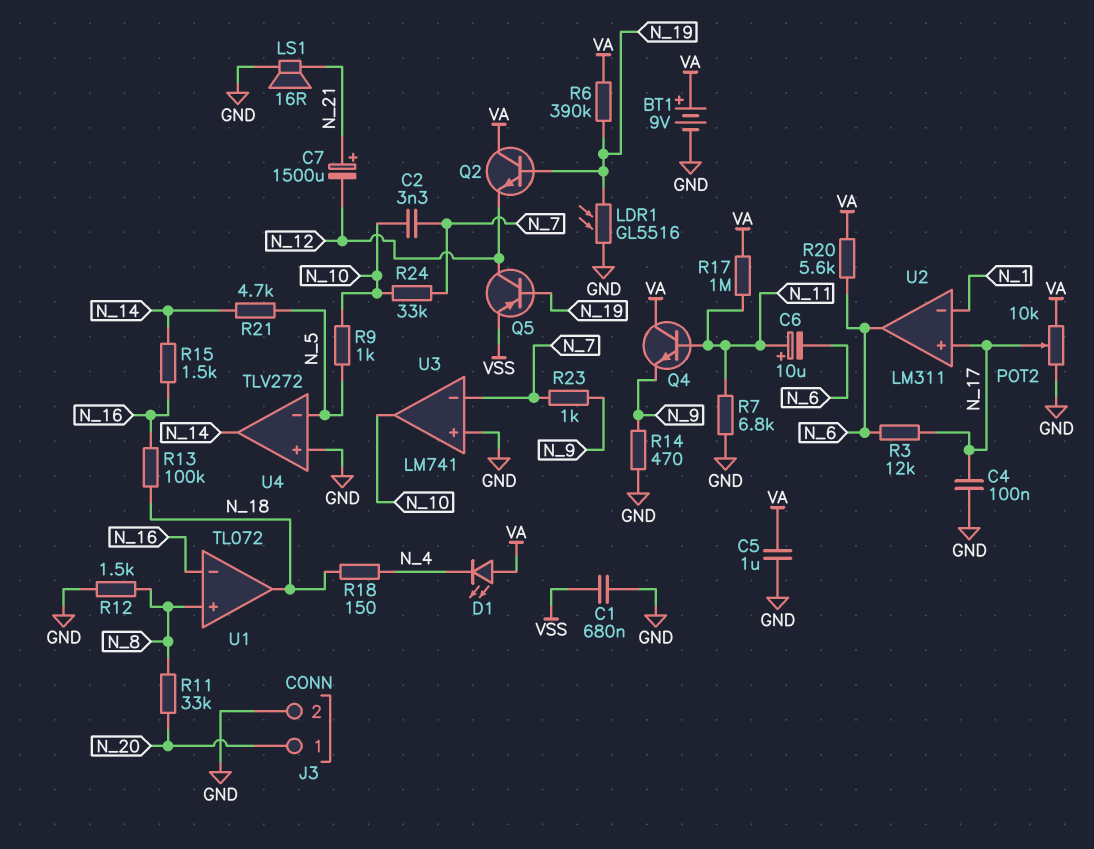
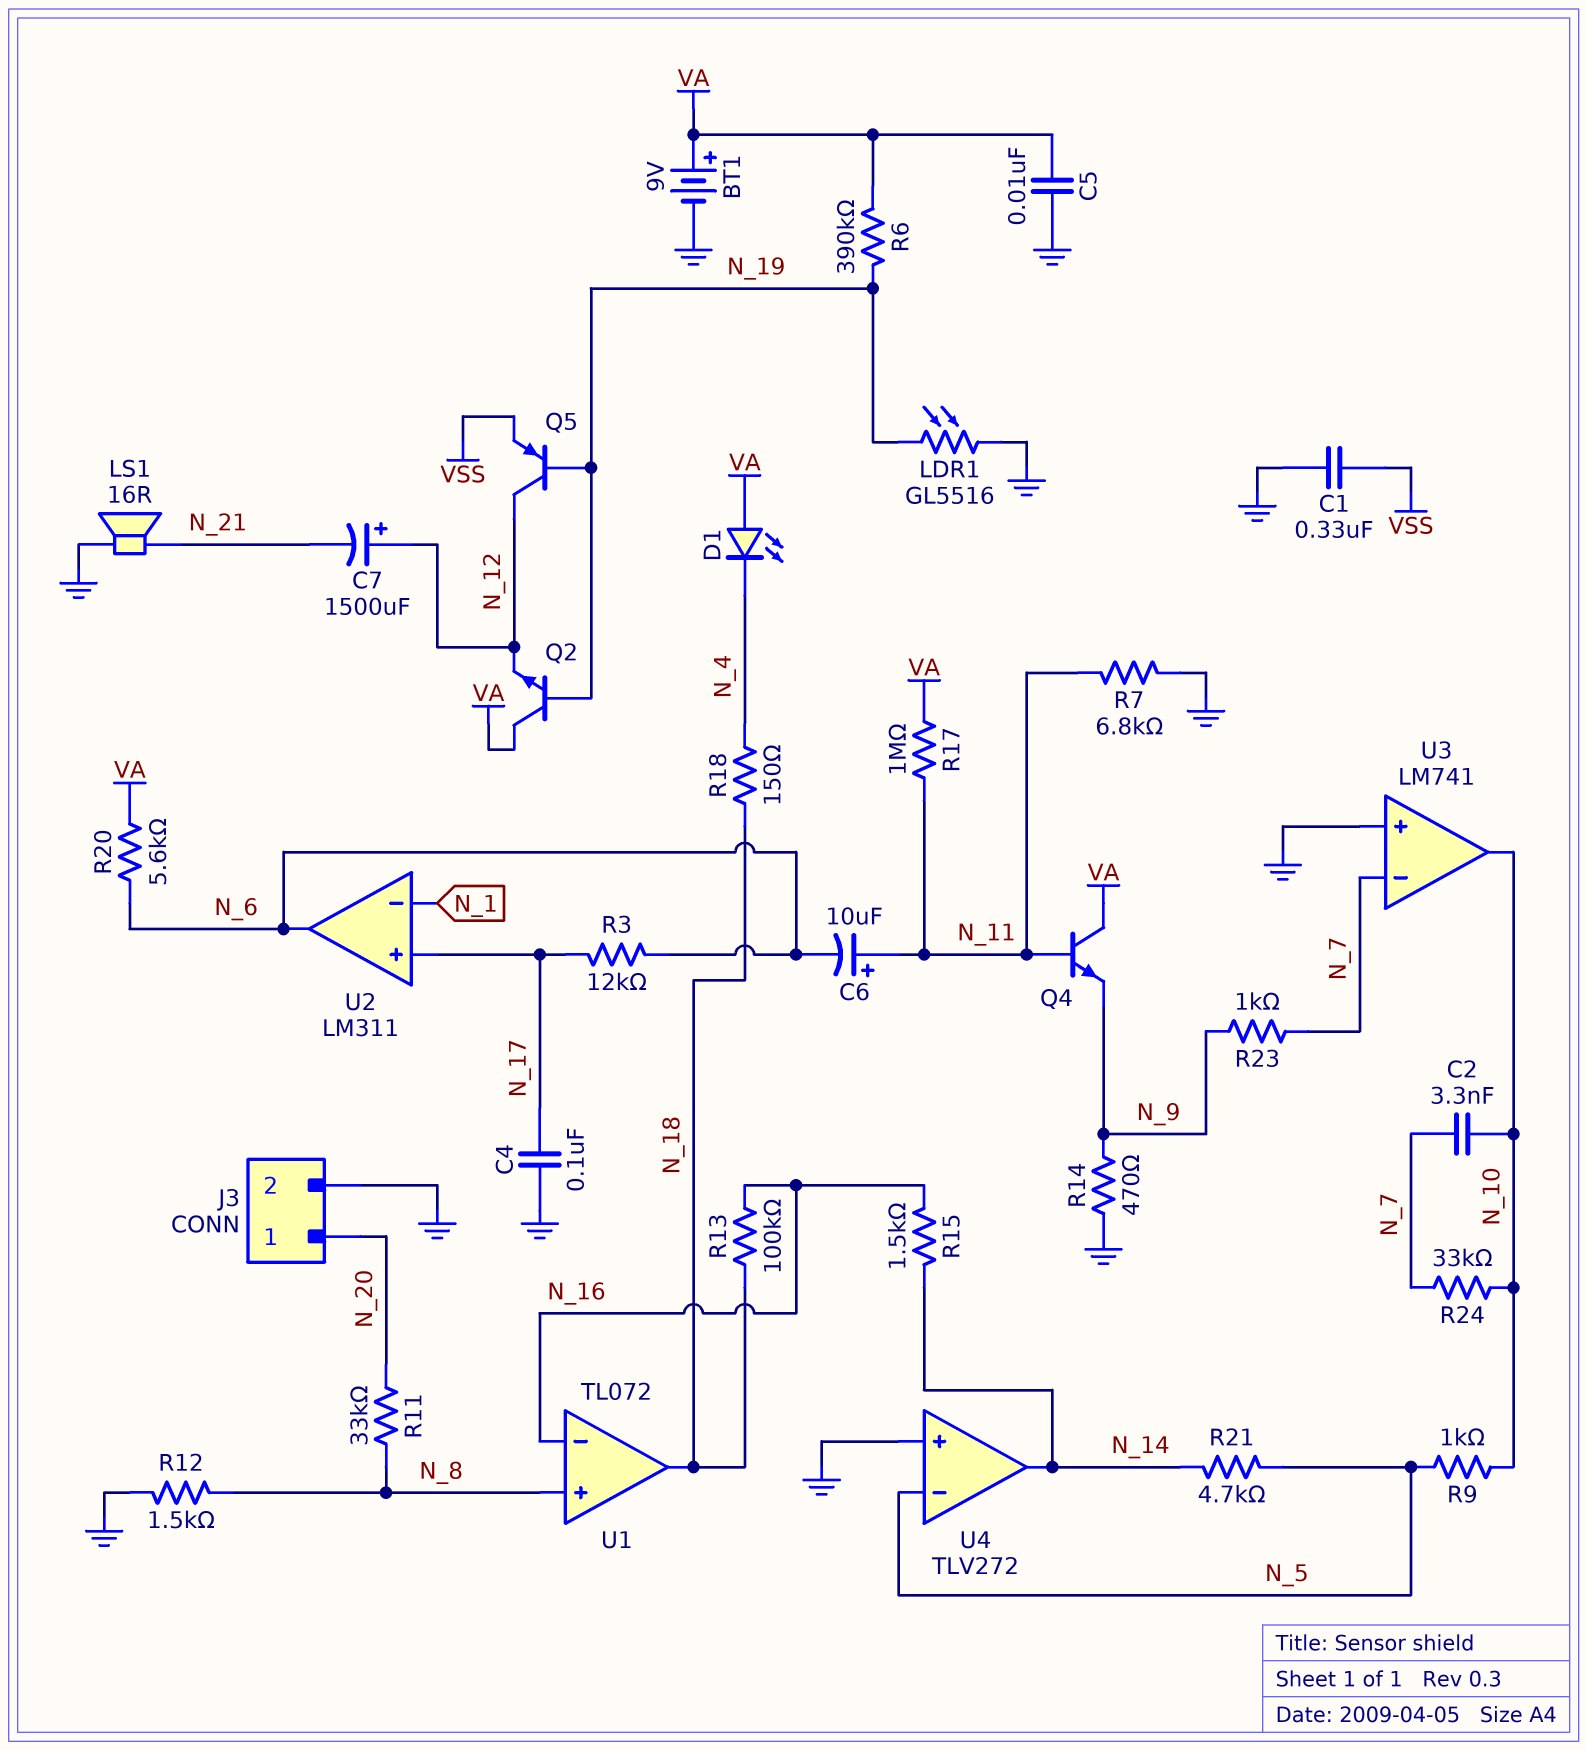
C1: 680nF (GND, VSS) -> 330nF (GND, VSS)
C5: 1uF (GND, VA) -> 10nF (GND, VA)
C7: 1500uF (plus N_21, minus N_12) -> 1500uF (plus N_12, minus N_21)
POT2: 10k (GND, VA, wiper N_17) -> none

